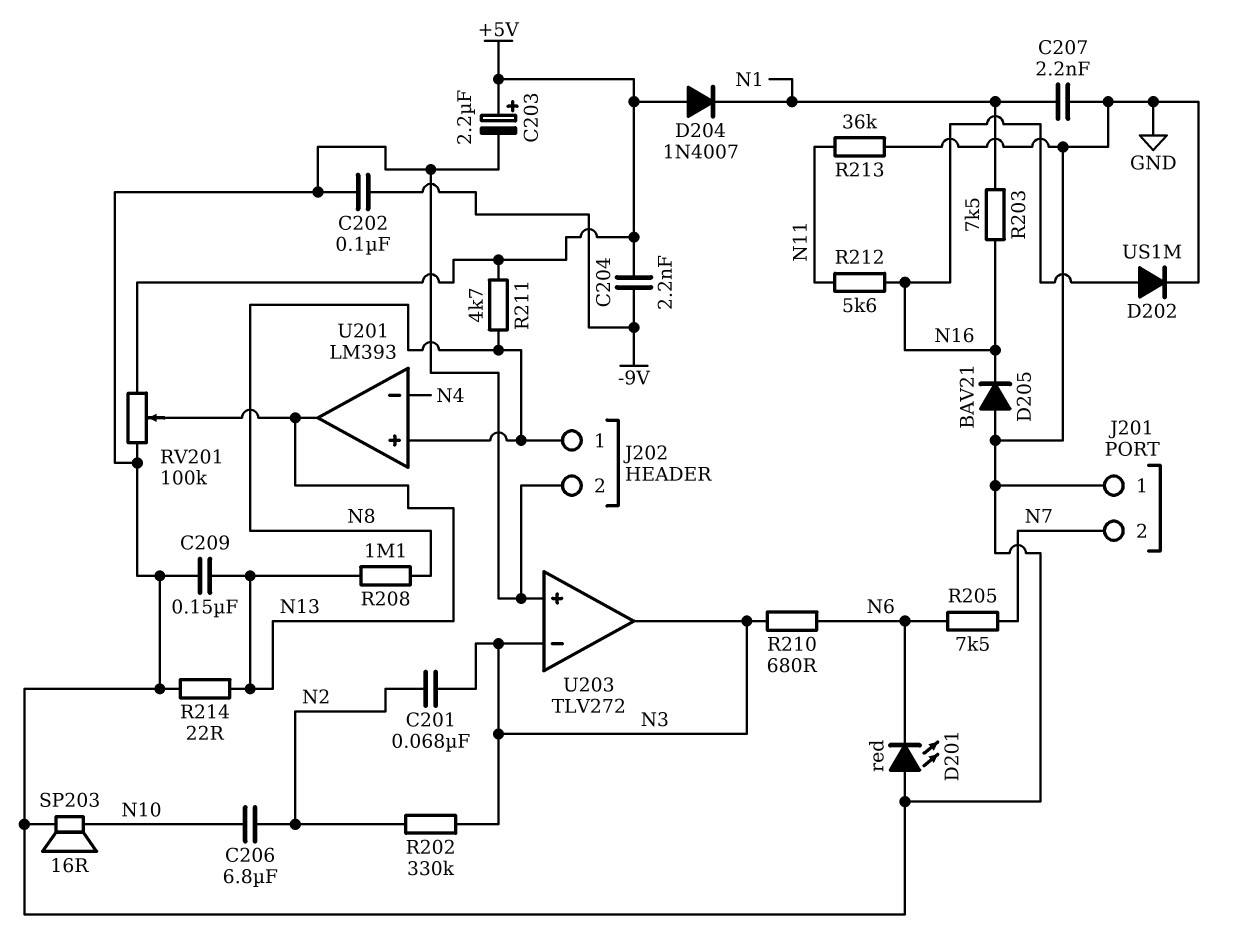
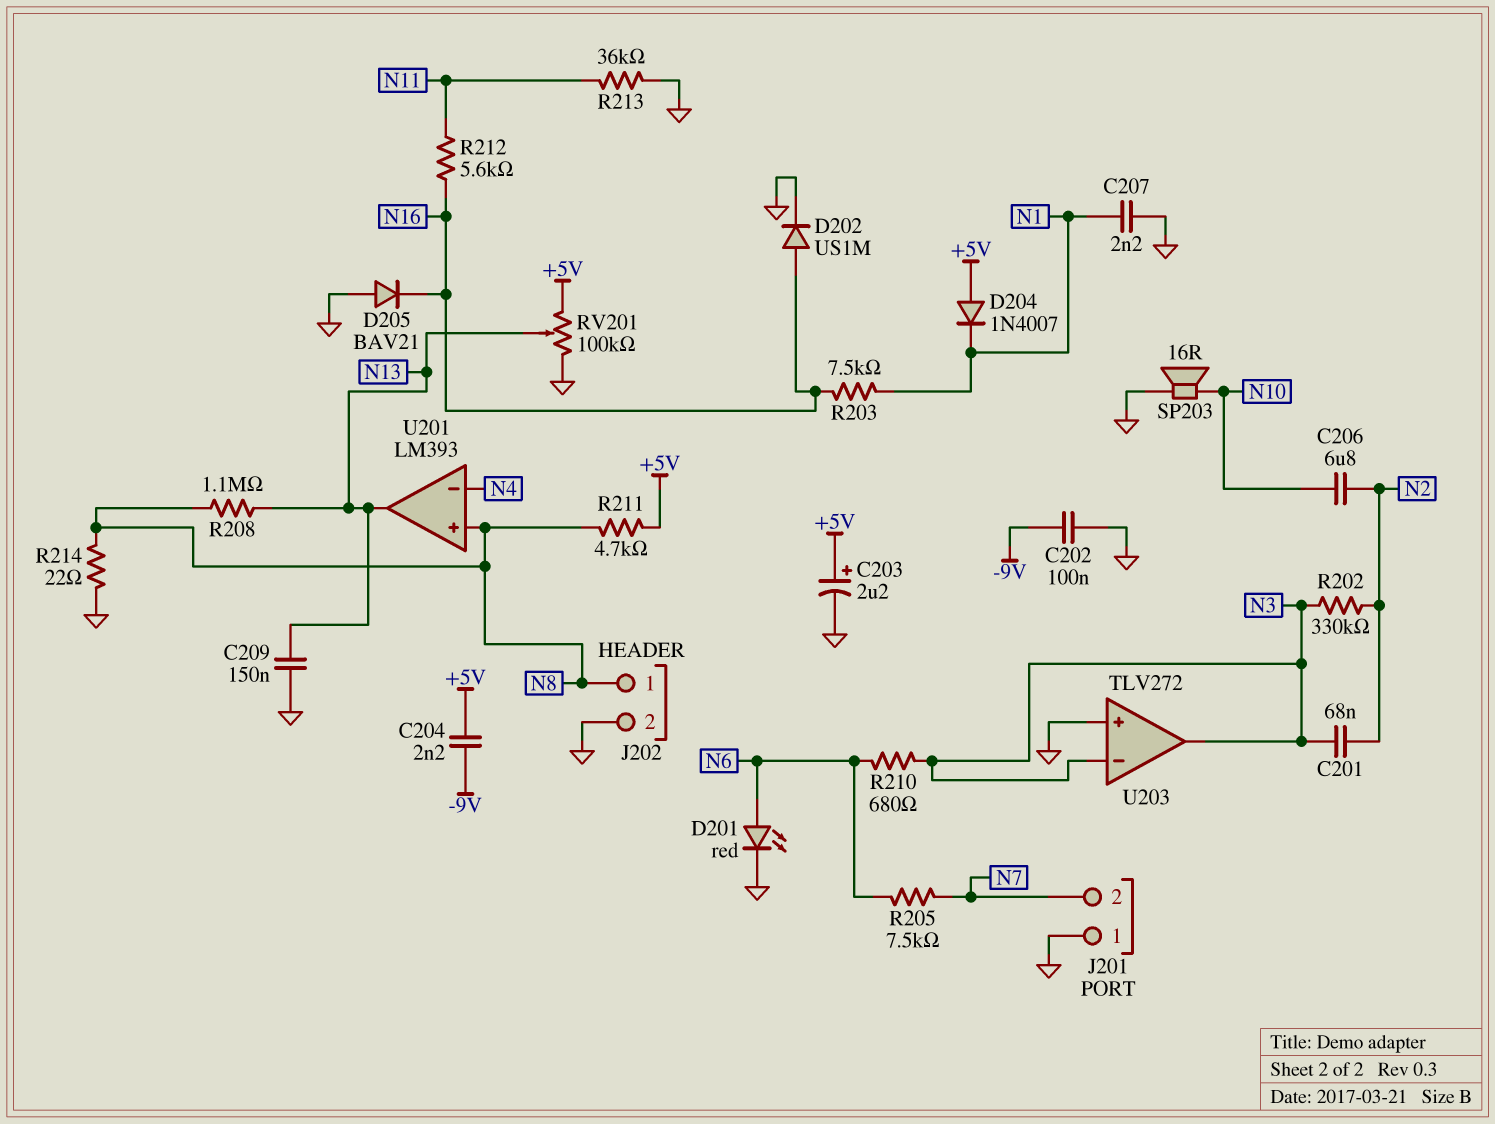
D201: LED red (A GND, K N6) -> LED red (A N6, K GND)
R214: 22 (GND, N13) -> 22 (GND, N8)

